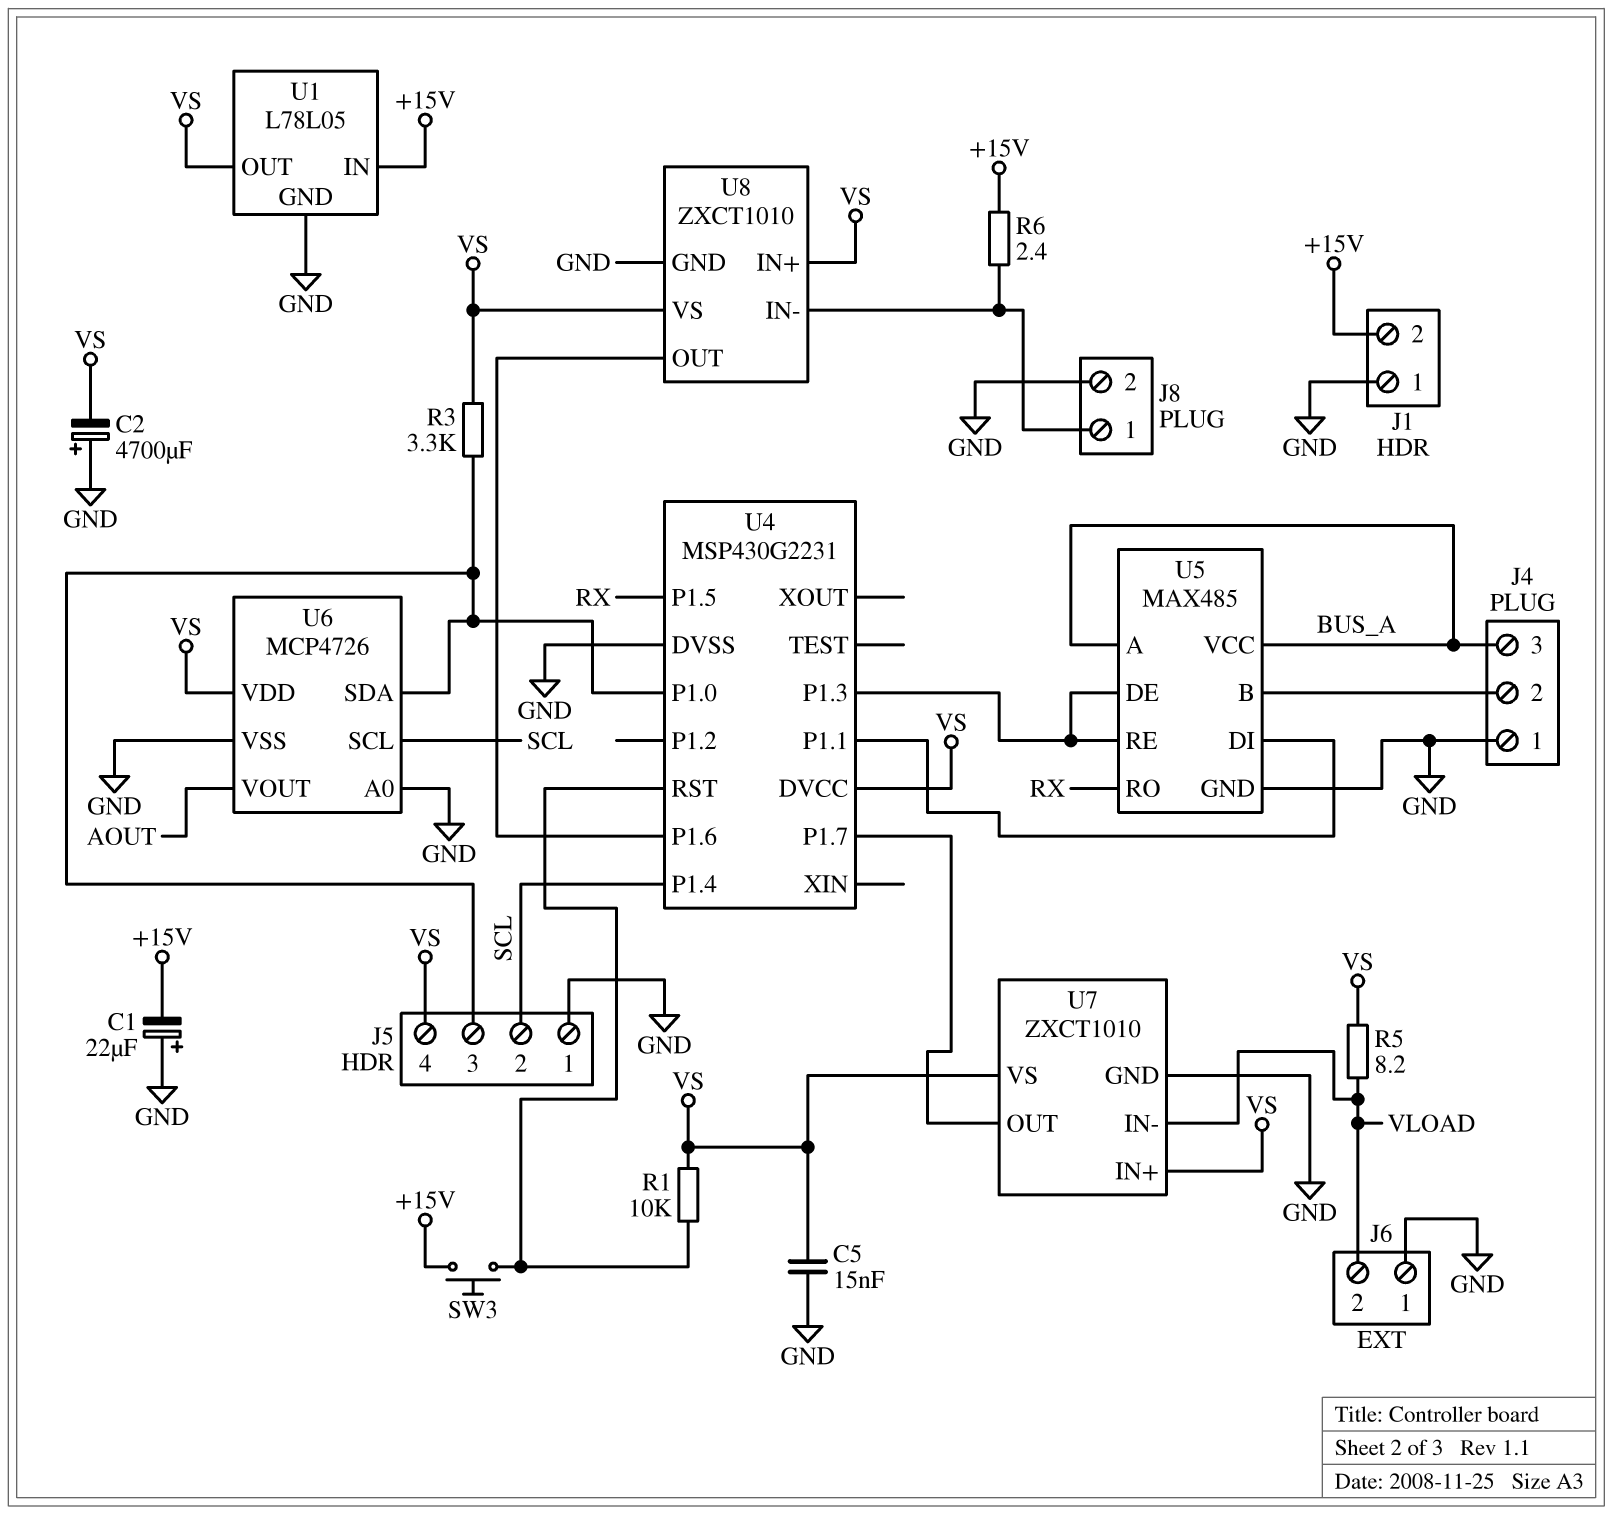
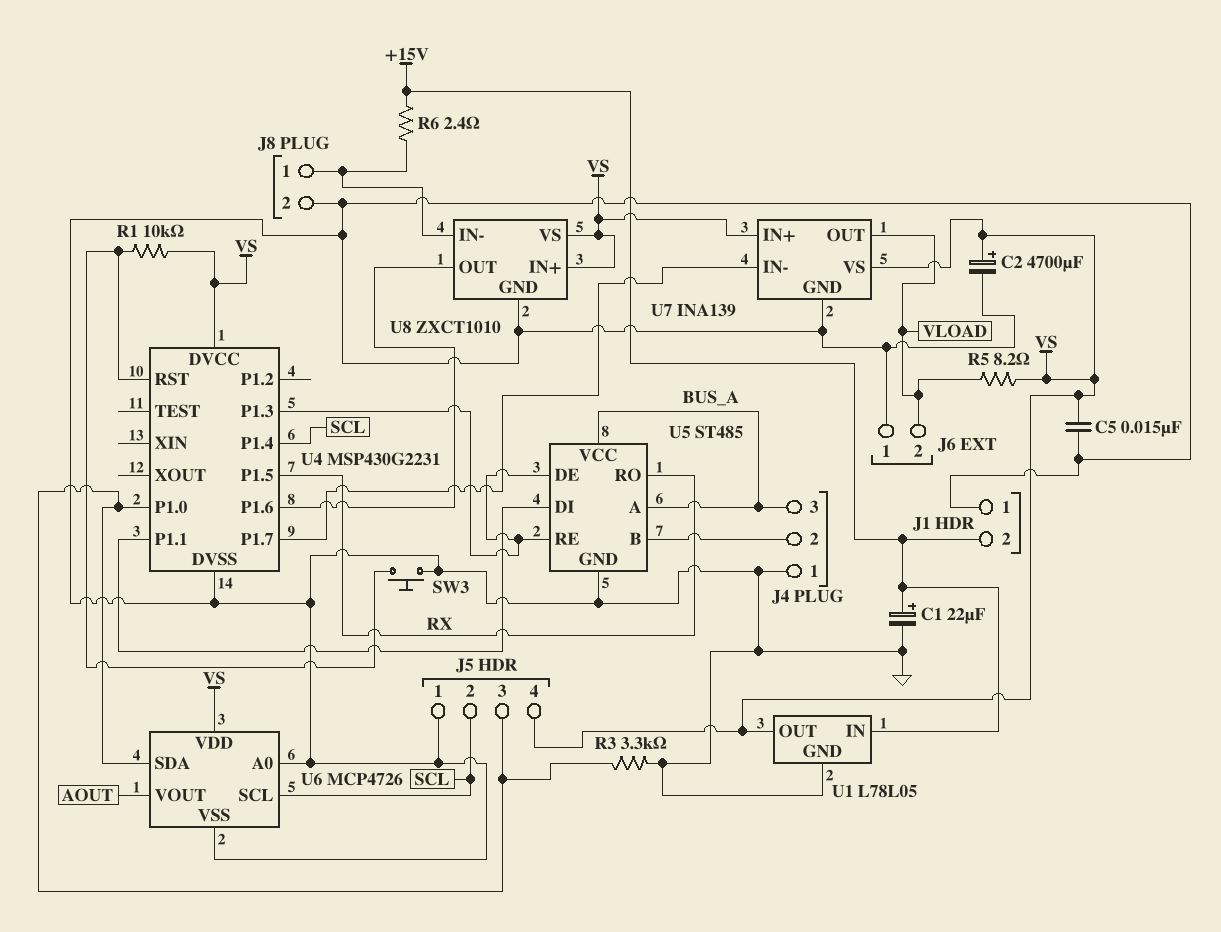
C1: 22uF (plus GND, minus +15V) -> 22uF (plus +15V, minus GND)
C2: 4700uF (plus GND, minus VS) -> 4700uF (plus VS, minus GND)
R3: 3.3k (J5/3, VS) -> 3.3k (GND, J5/3)
SW3: button (+15V, U4/RST) -> button (GND, U4/RST)
U5: MAX485 -> ST485
U7: ZXCT1010 -> INA139
U7 pin IN-: VLOAD -> U4/P1.7
U7 pin OUT: U4/P1.7 -> VLOAD

